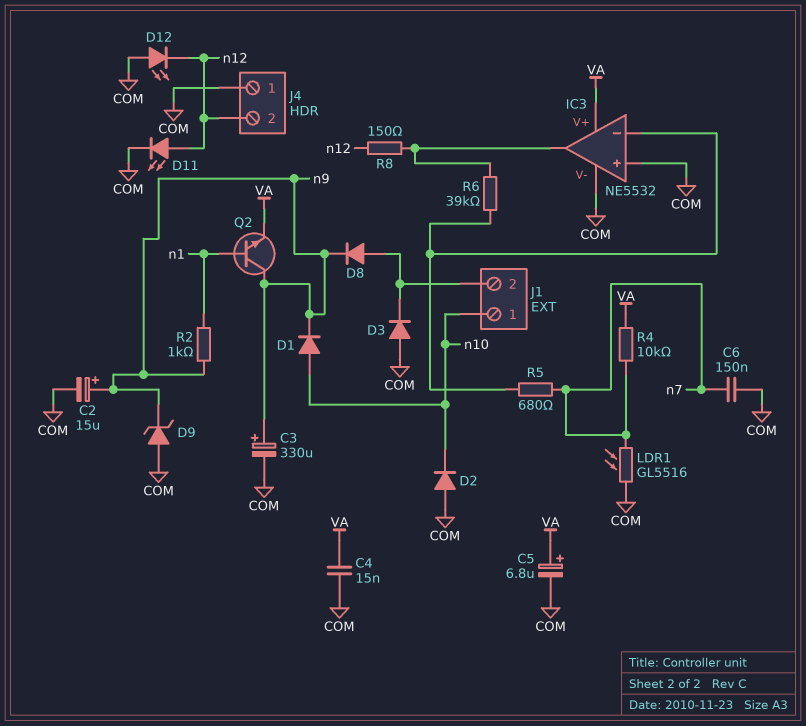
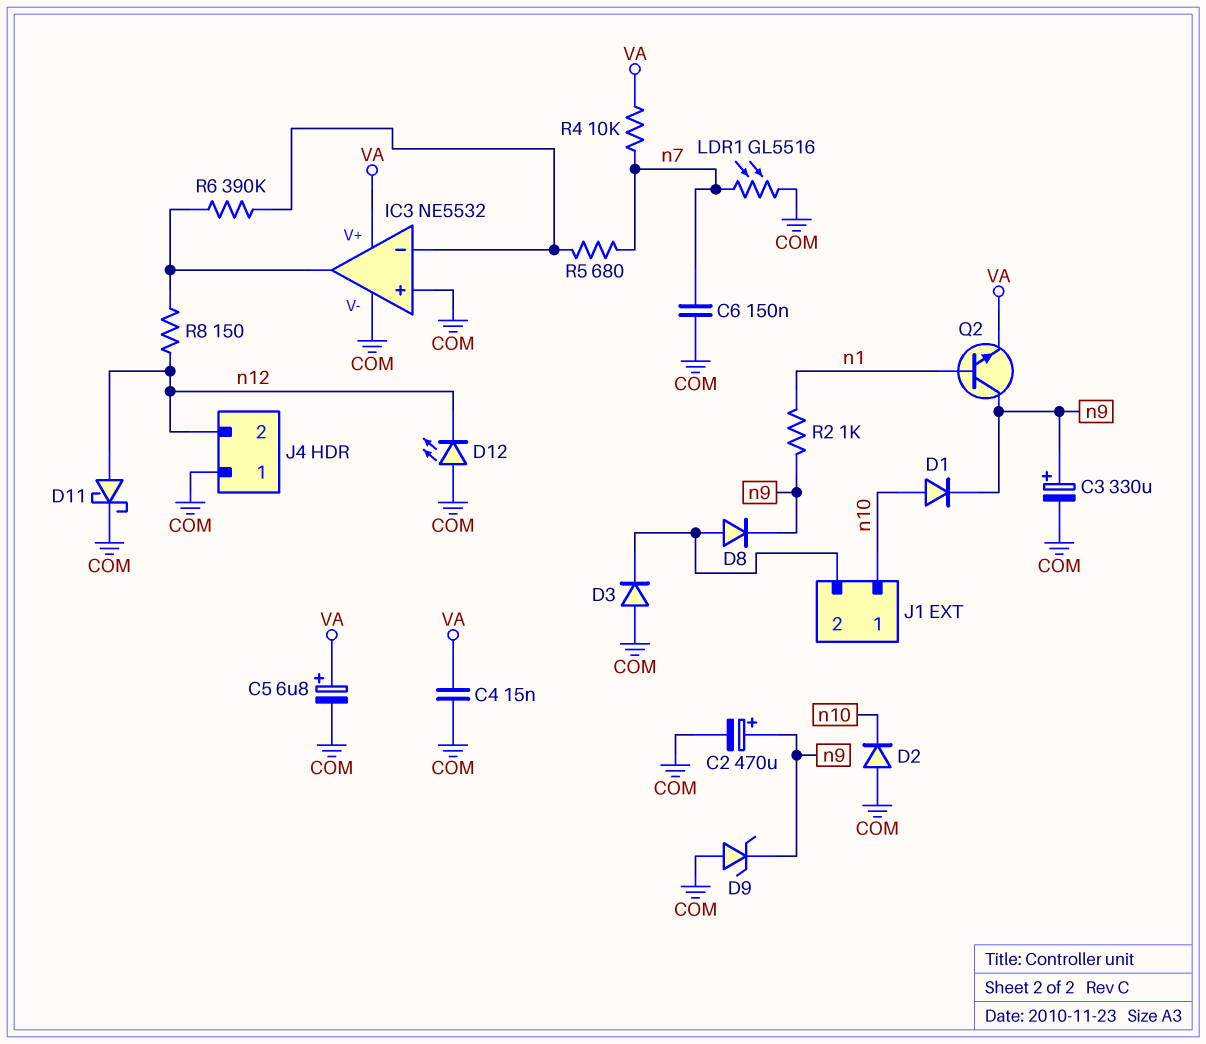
C2: 15uF (plus n9, minus COM) -> 470uF (plus n9, minus COM)
D11: LED (A n12, K COM) -> schottky (A n12, K COM)
R6: 39k (IC3/in-, IC3/out) -> 390k (IC3/in-, IC3/out)

